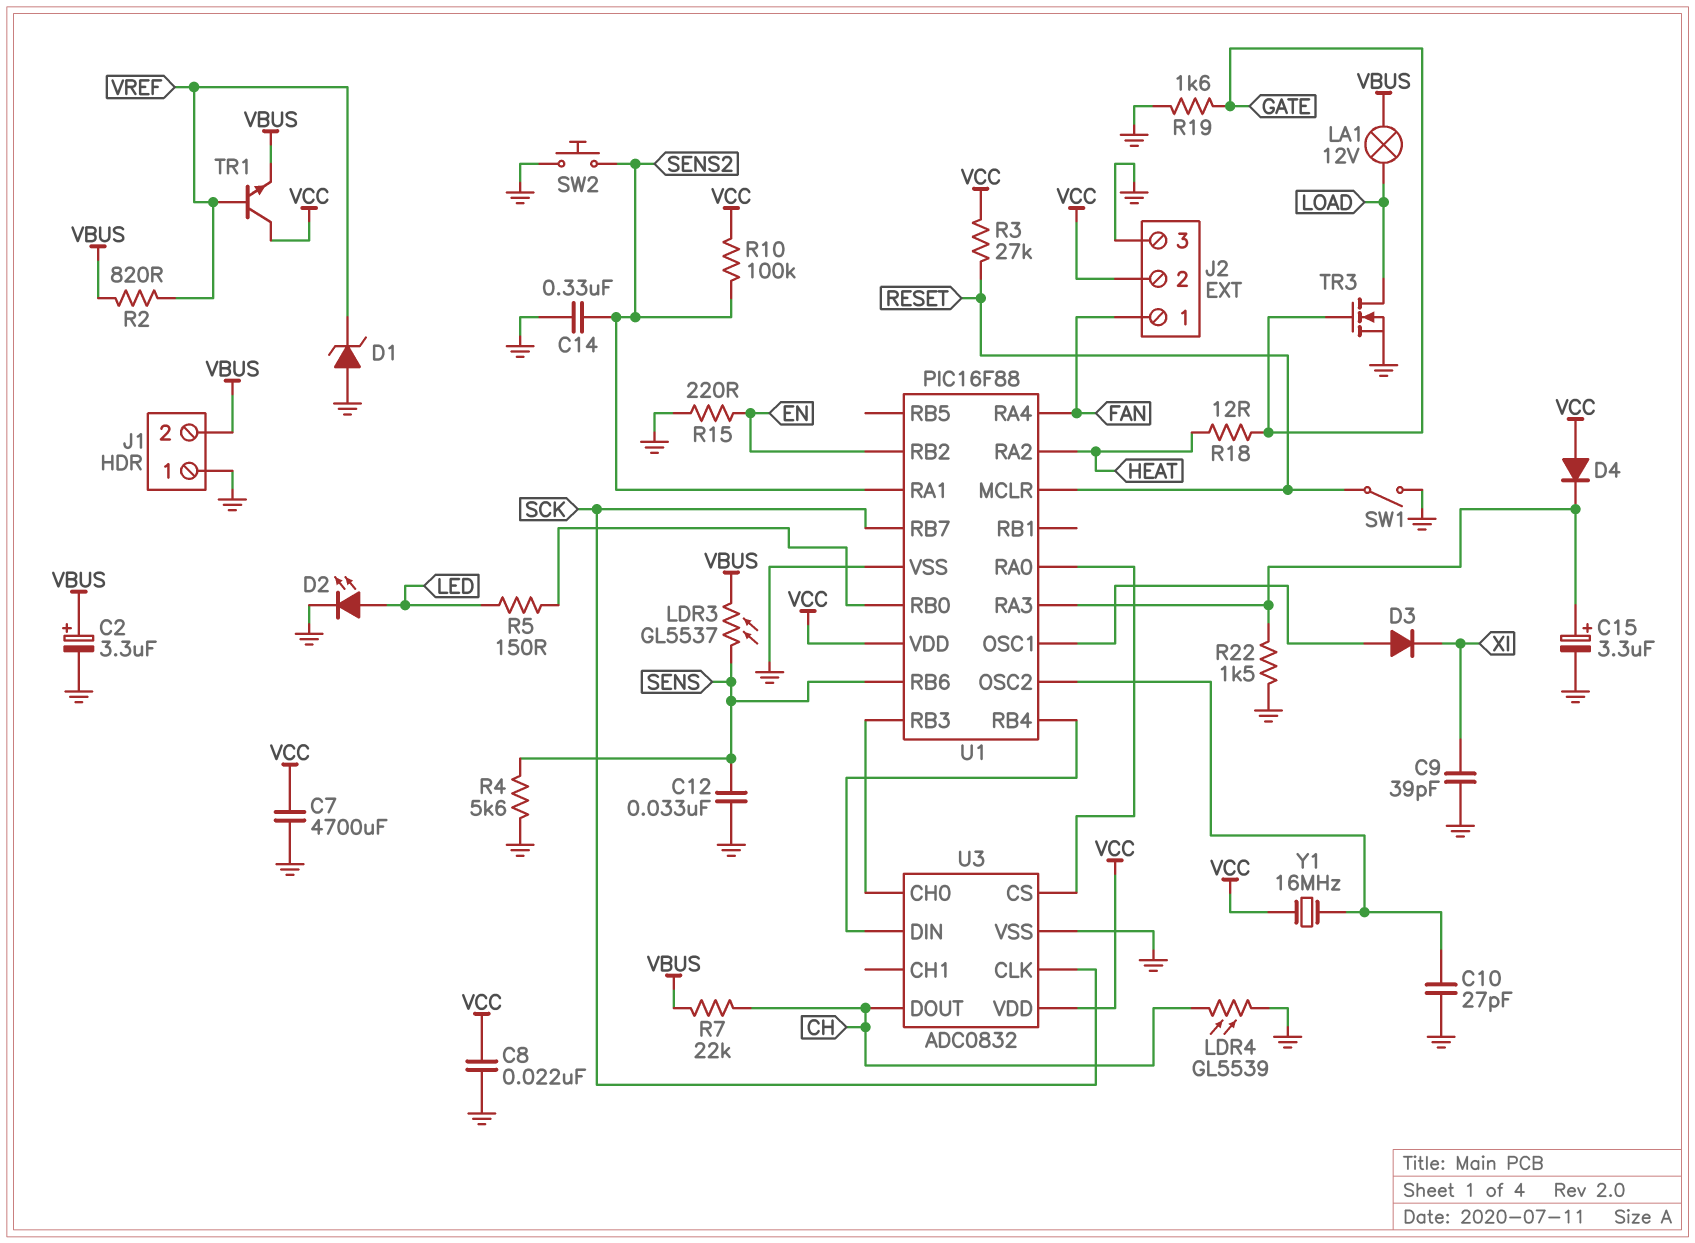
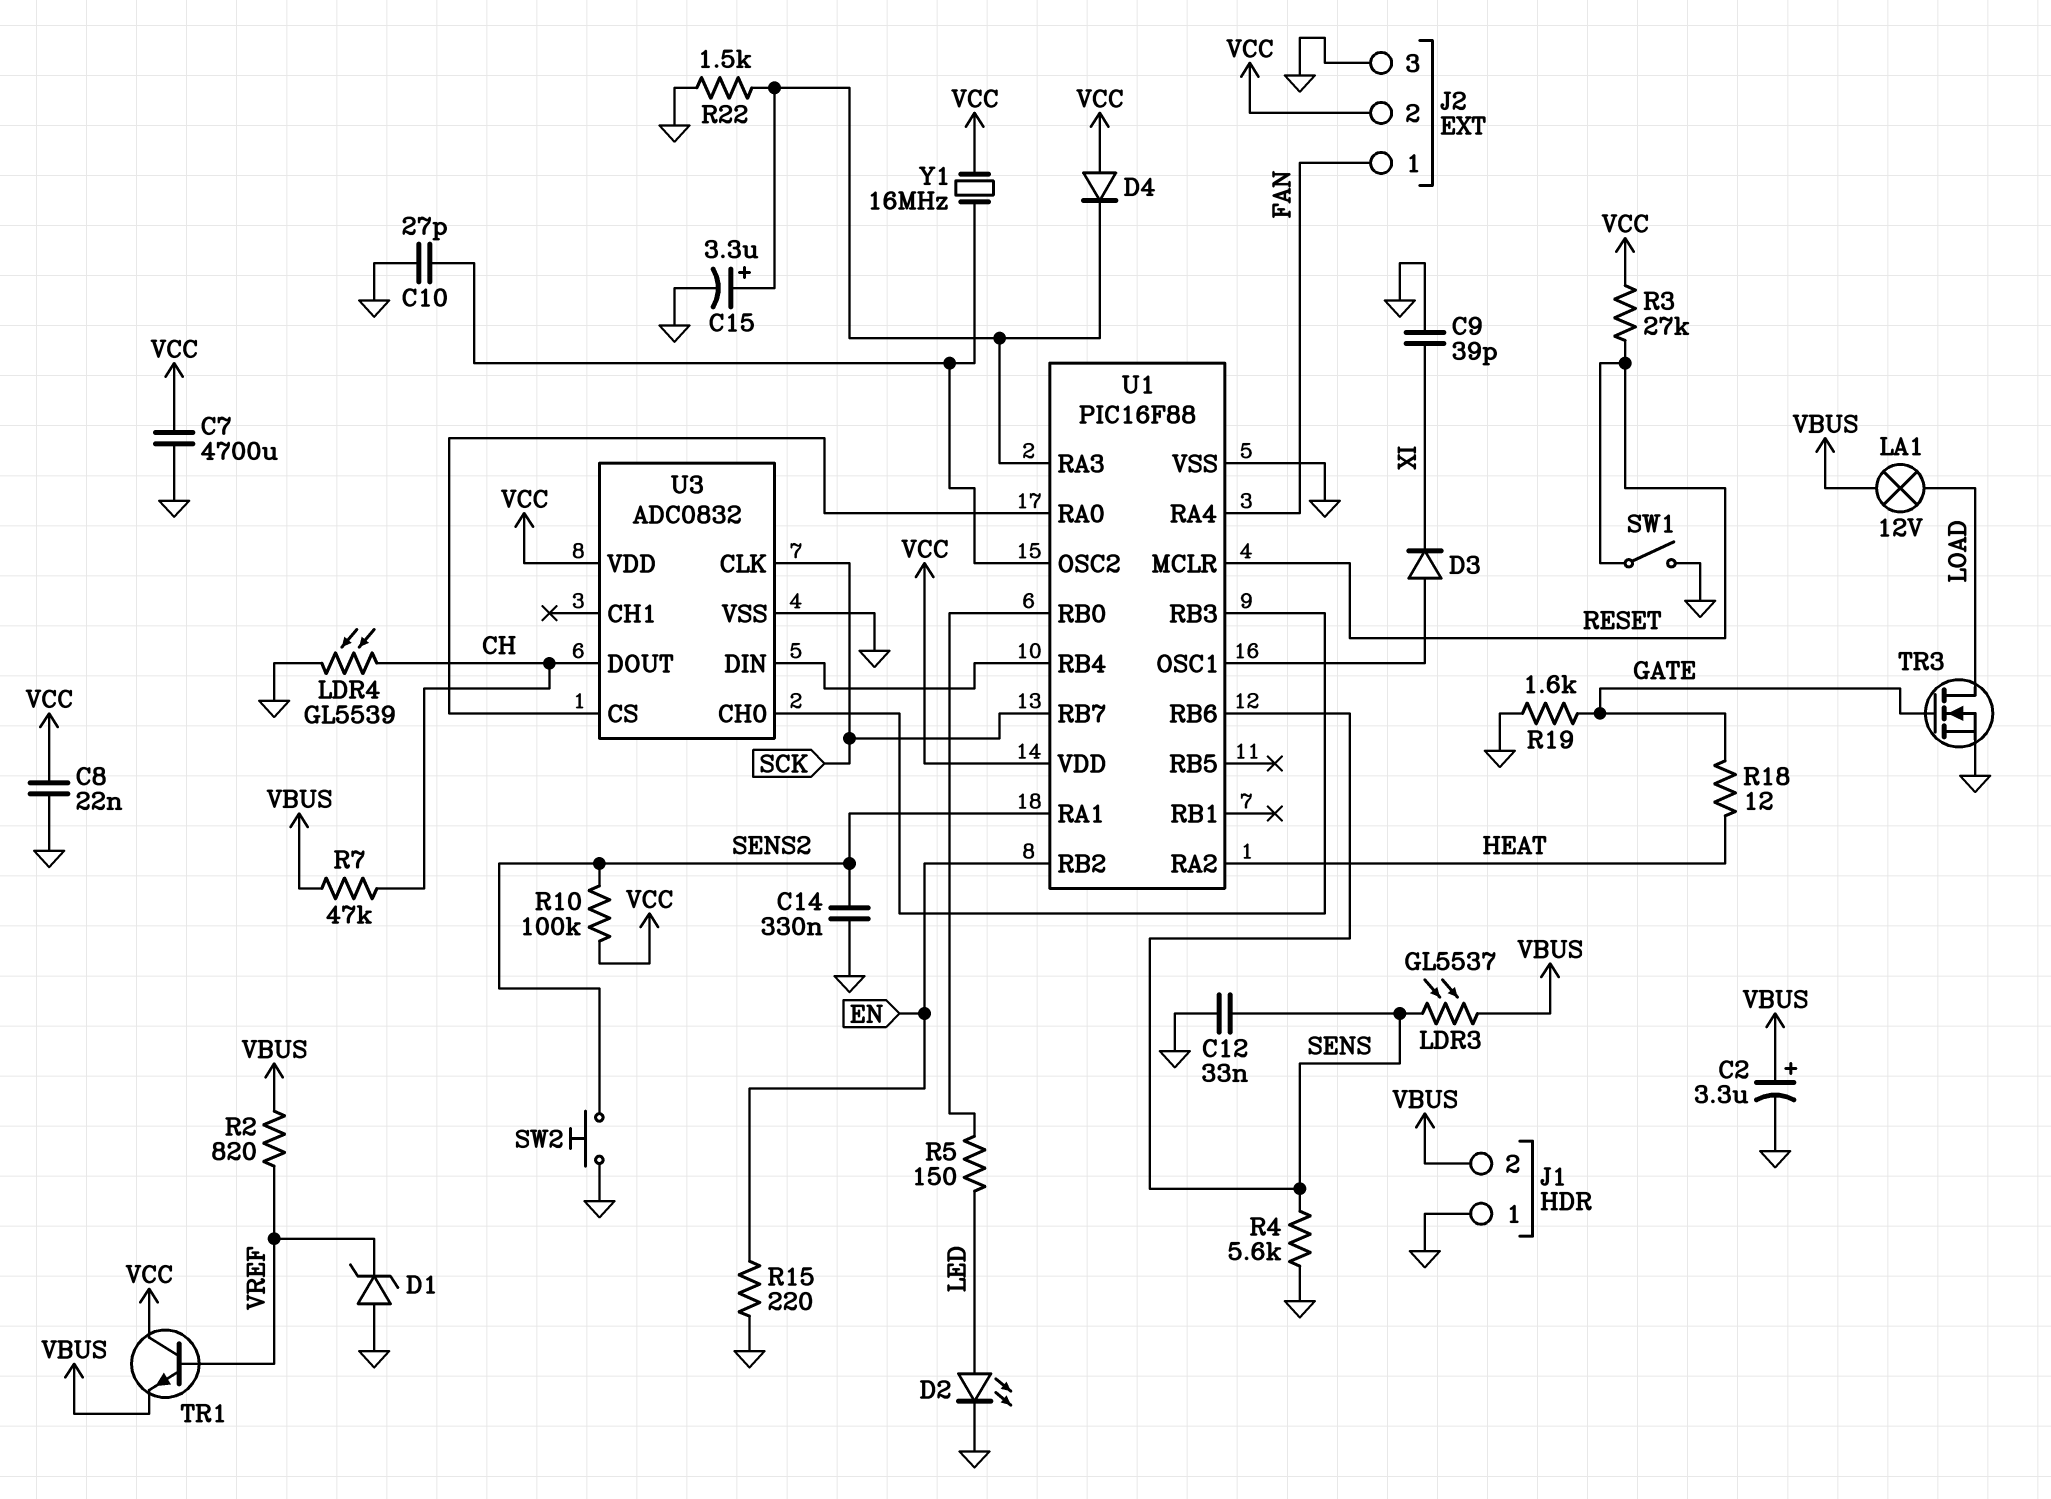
R7: 22k (CH, VBUS) -> 47k (CH, VBUS)

